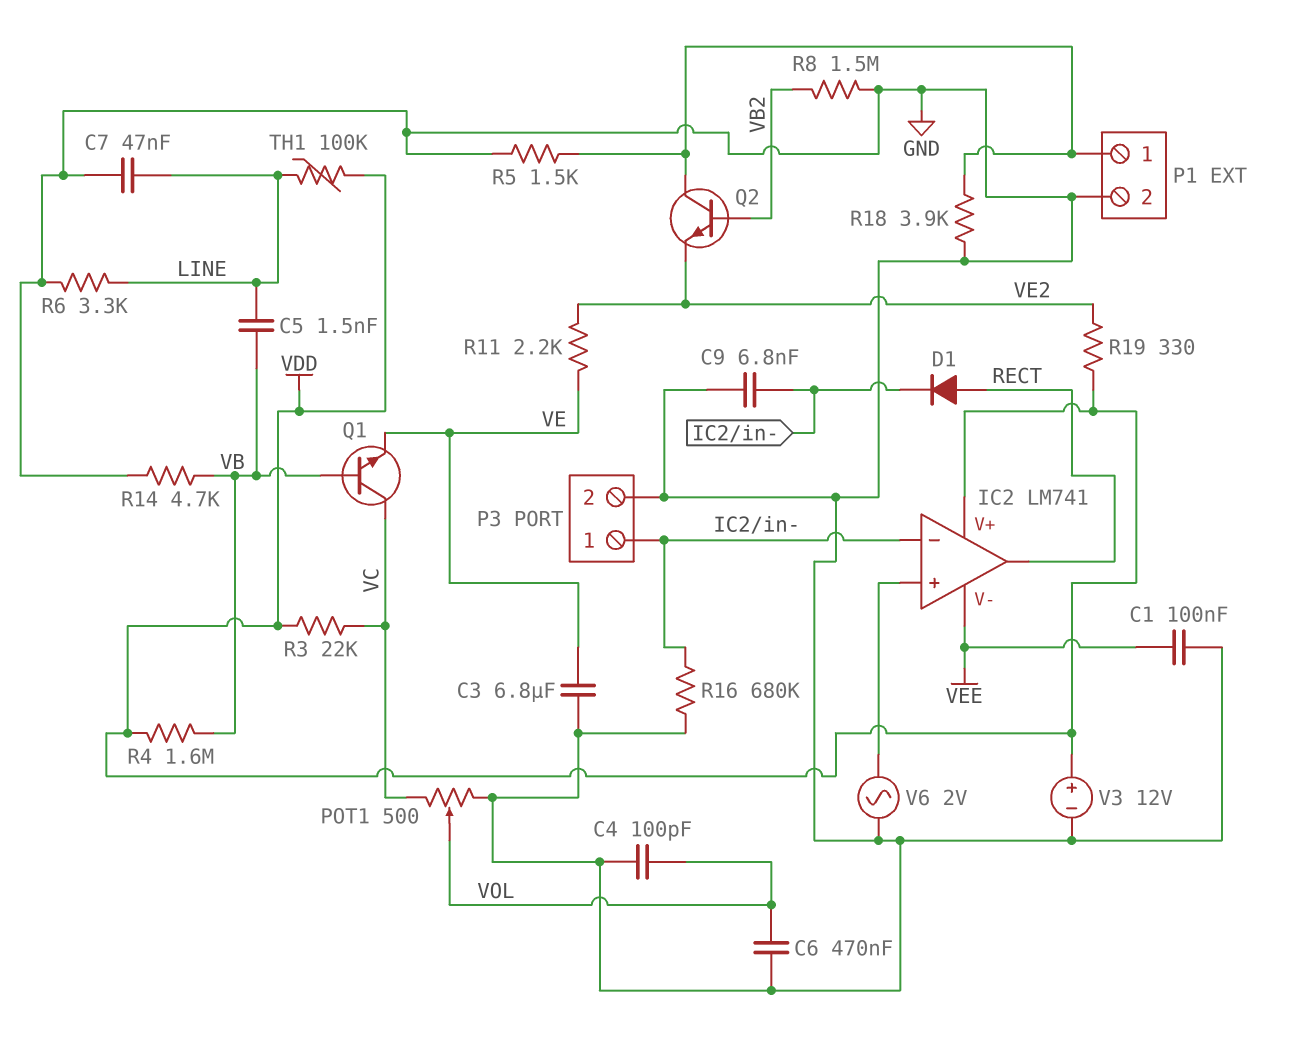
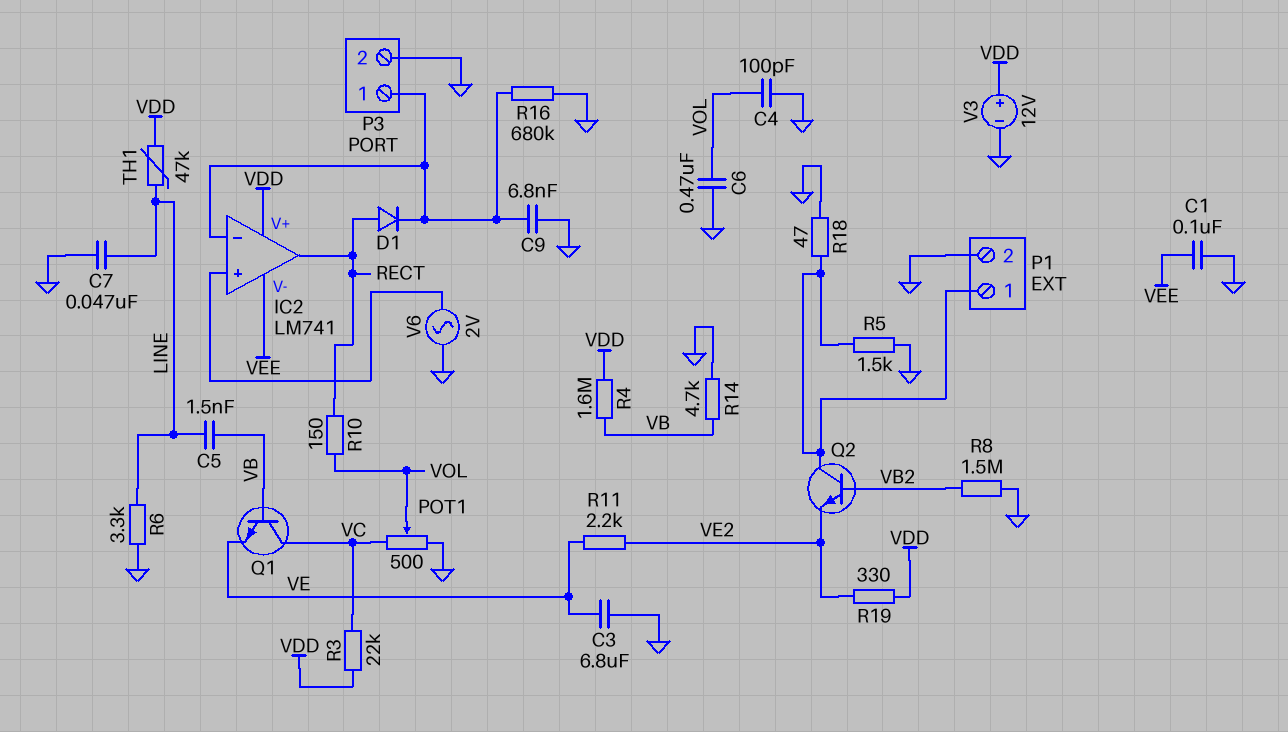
R10: none -> 150 (RECT, VOL)
R18: 3.9k (GND, P1/1) -> 47 (GND, P1/1)
TH1: 100k (LINE, VDD) -> 47k (LINE, VDD)

